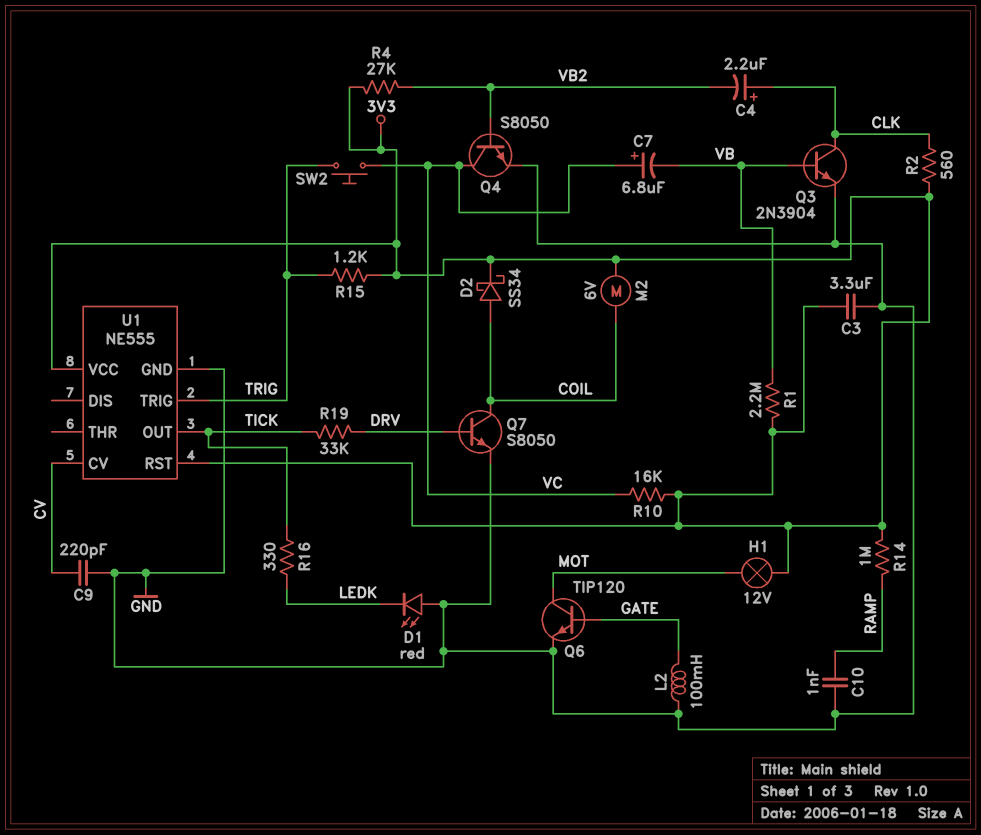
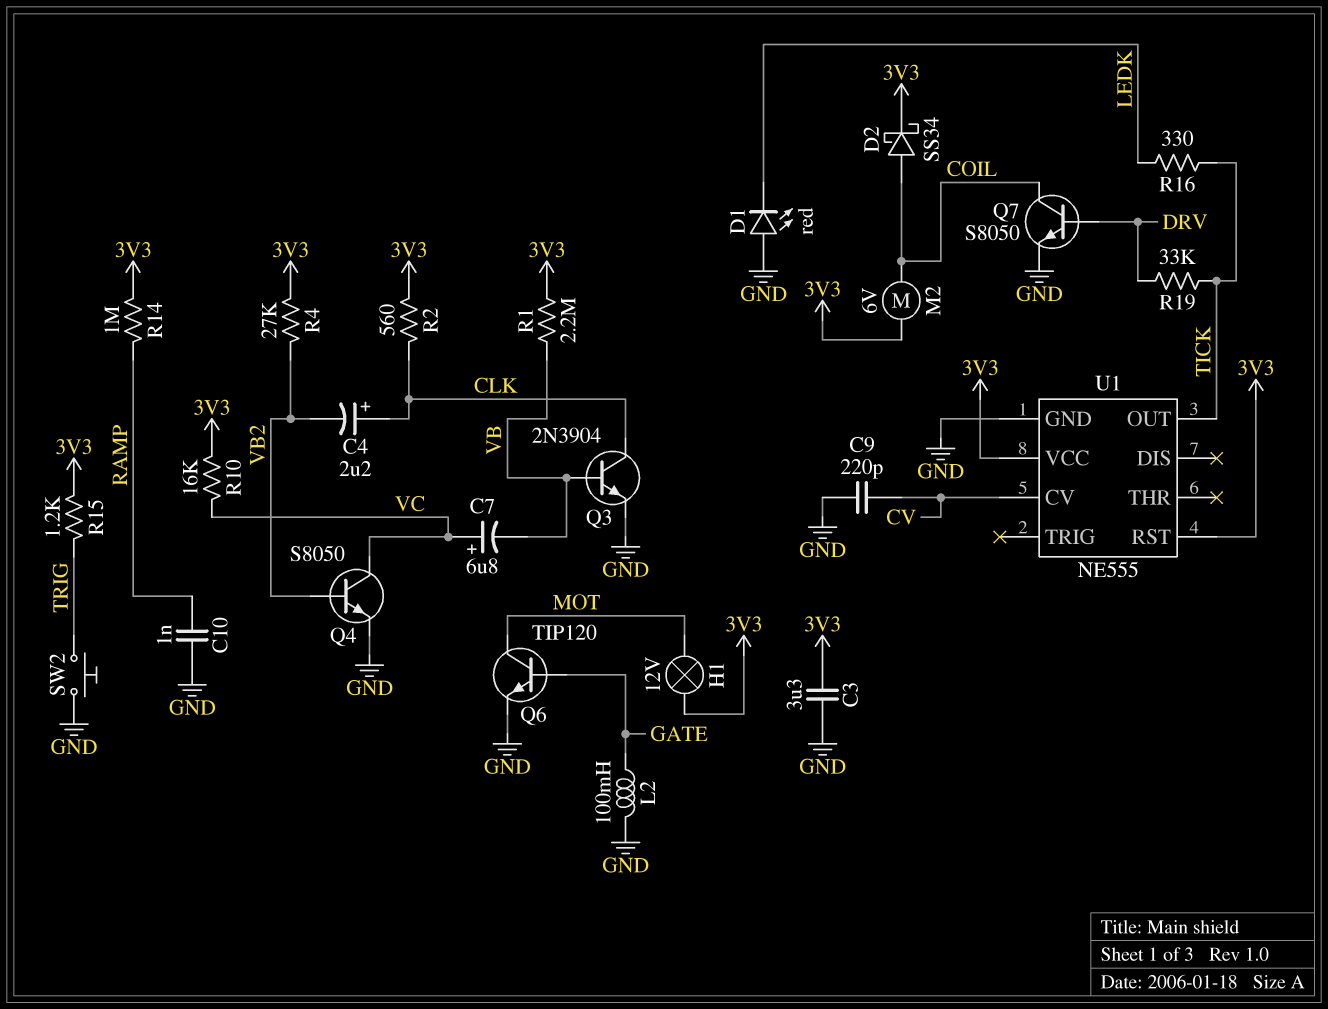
SW2: button (TRIG, VC) -> button (GND, TRIG)
U1 pin TRIG: TRIG -> none

